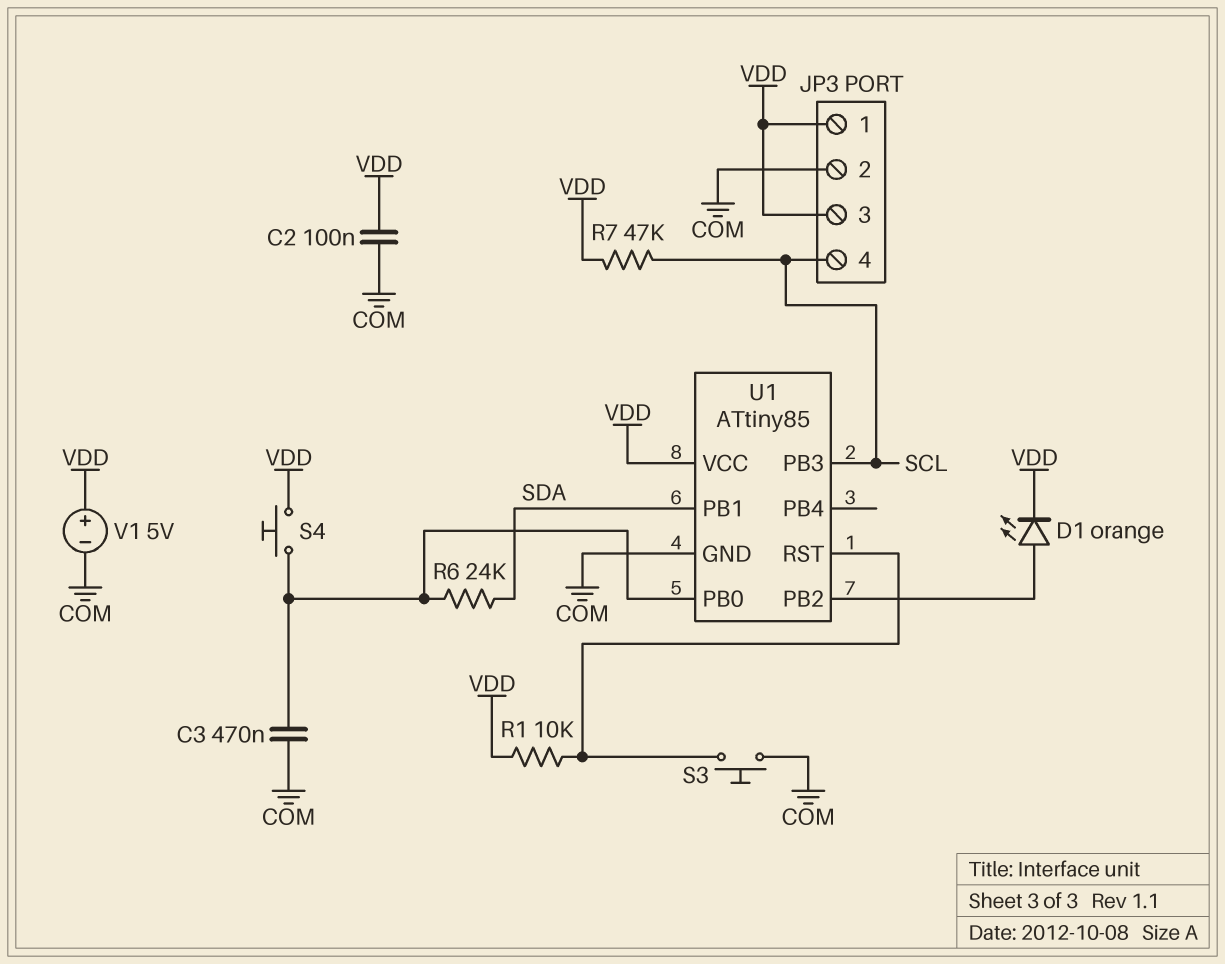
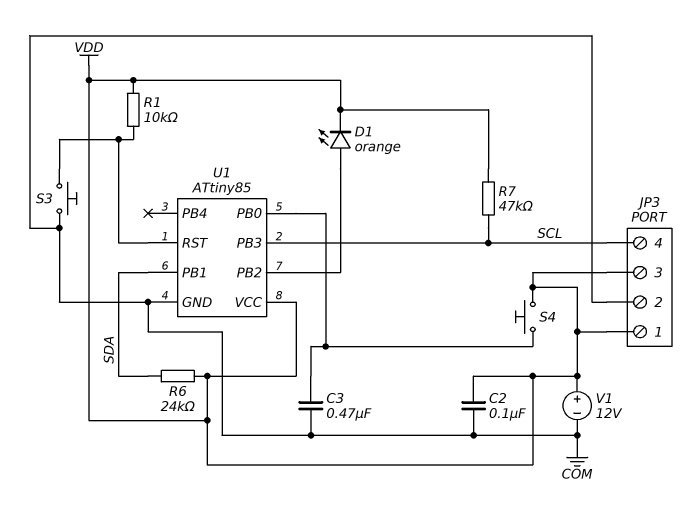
R6: 24k (SDA, U1/PB0) -> 24k (SDA, VDD)
V1: 5V (plus VDD, minus COM) -> 12V (plus VDD, minus COM)

